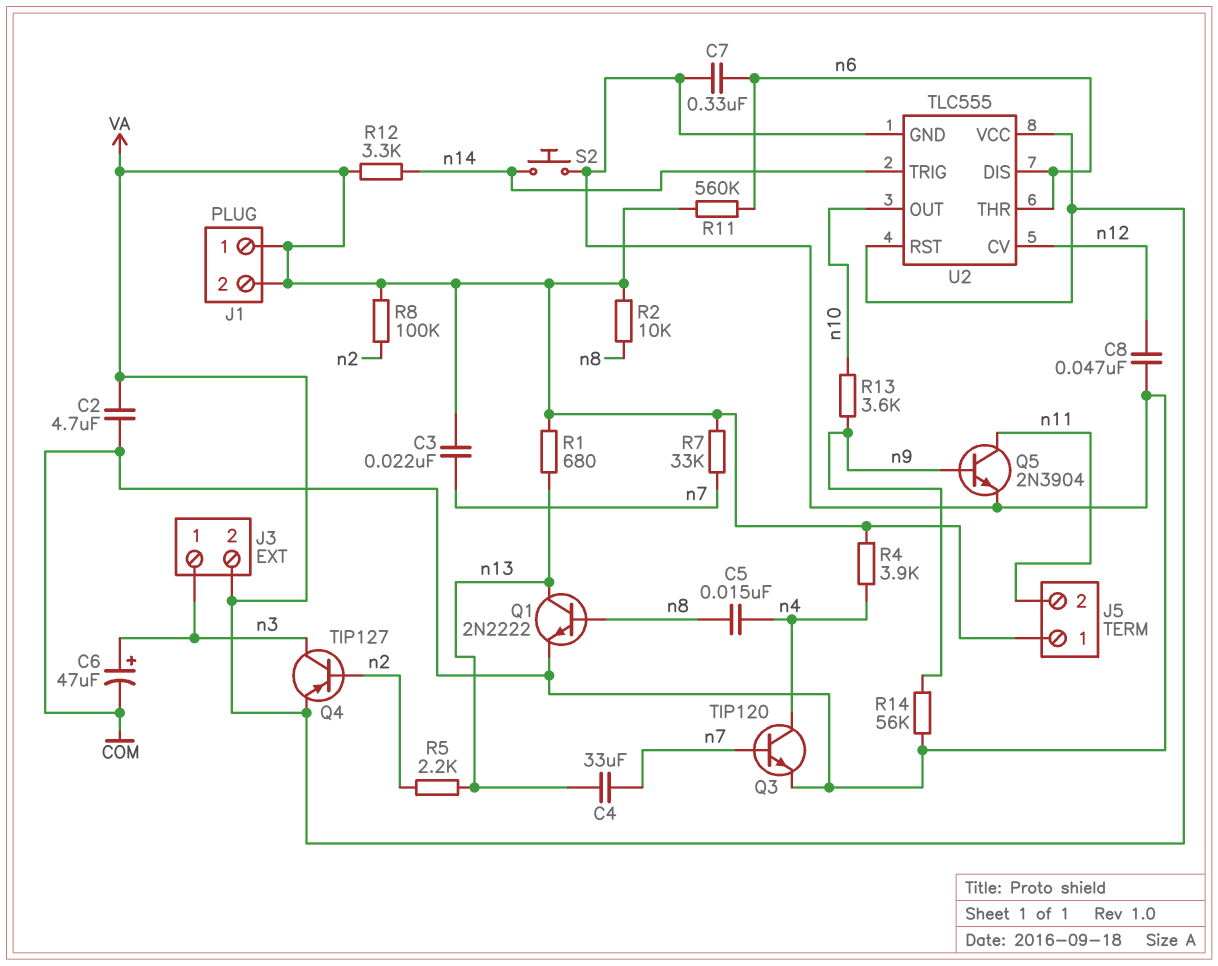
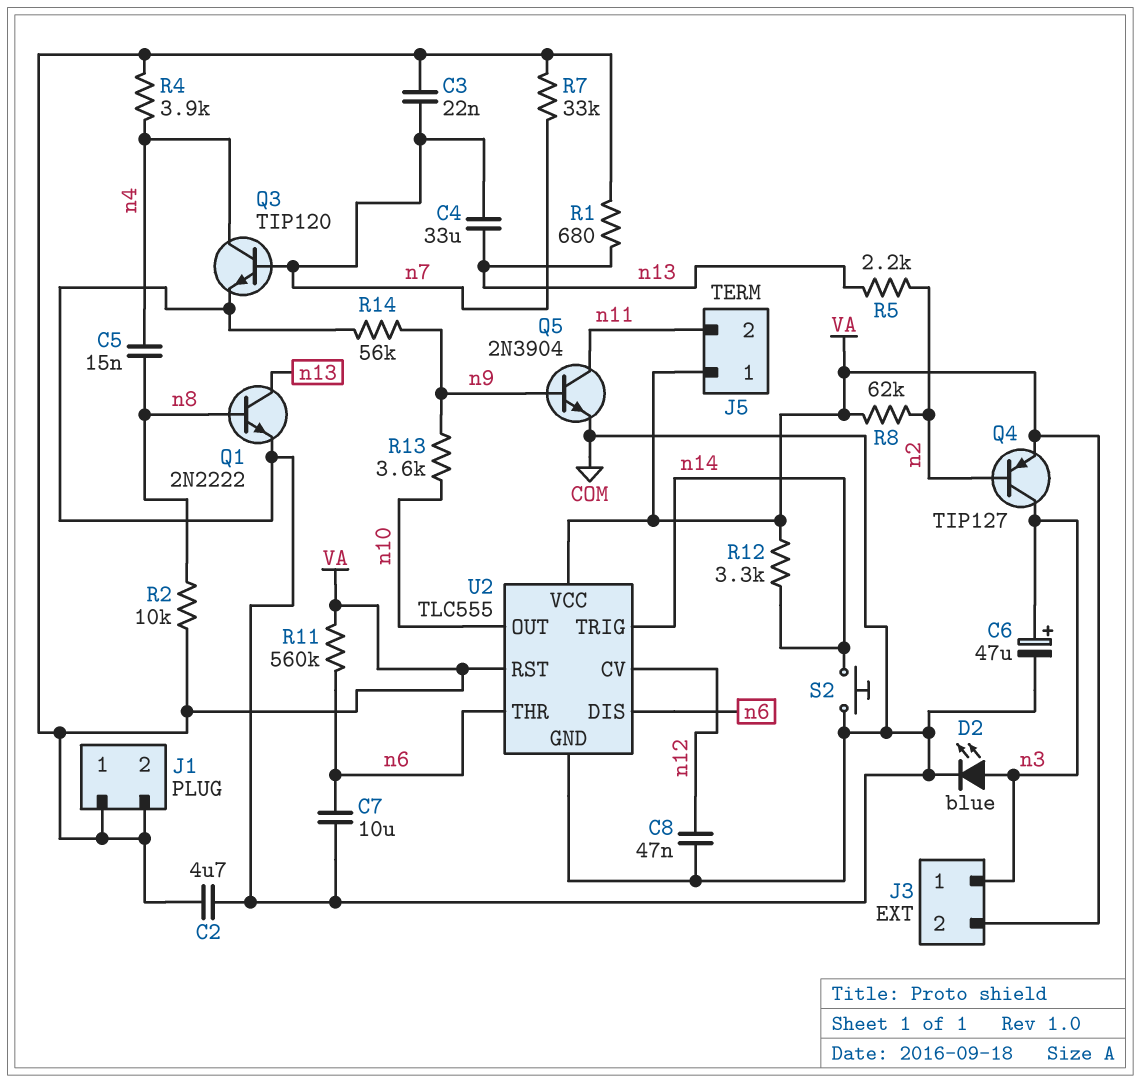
C7: 330nF (COM, n6) -> 10uF (COM, n6)
D2: none -> LED blue (A n3, K COM)
R8: 100k (VA, n2) -> 62k (VA, n2)

